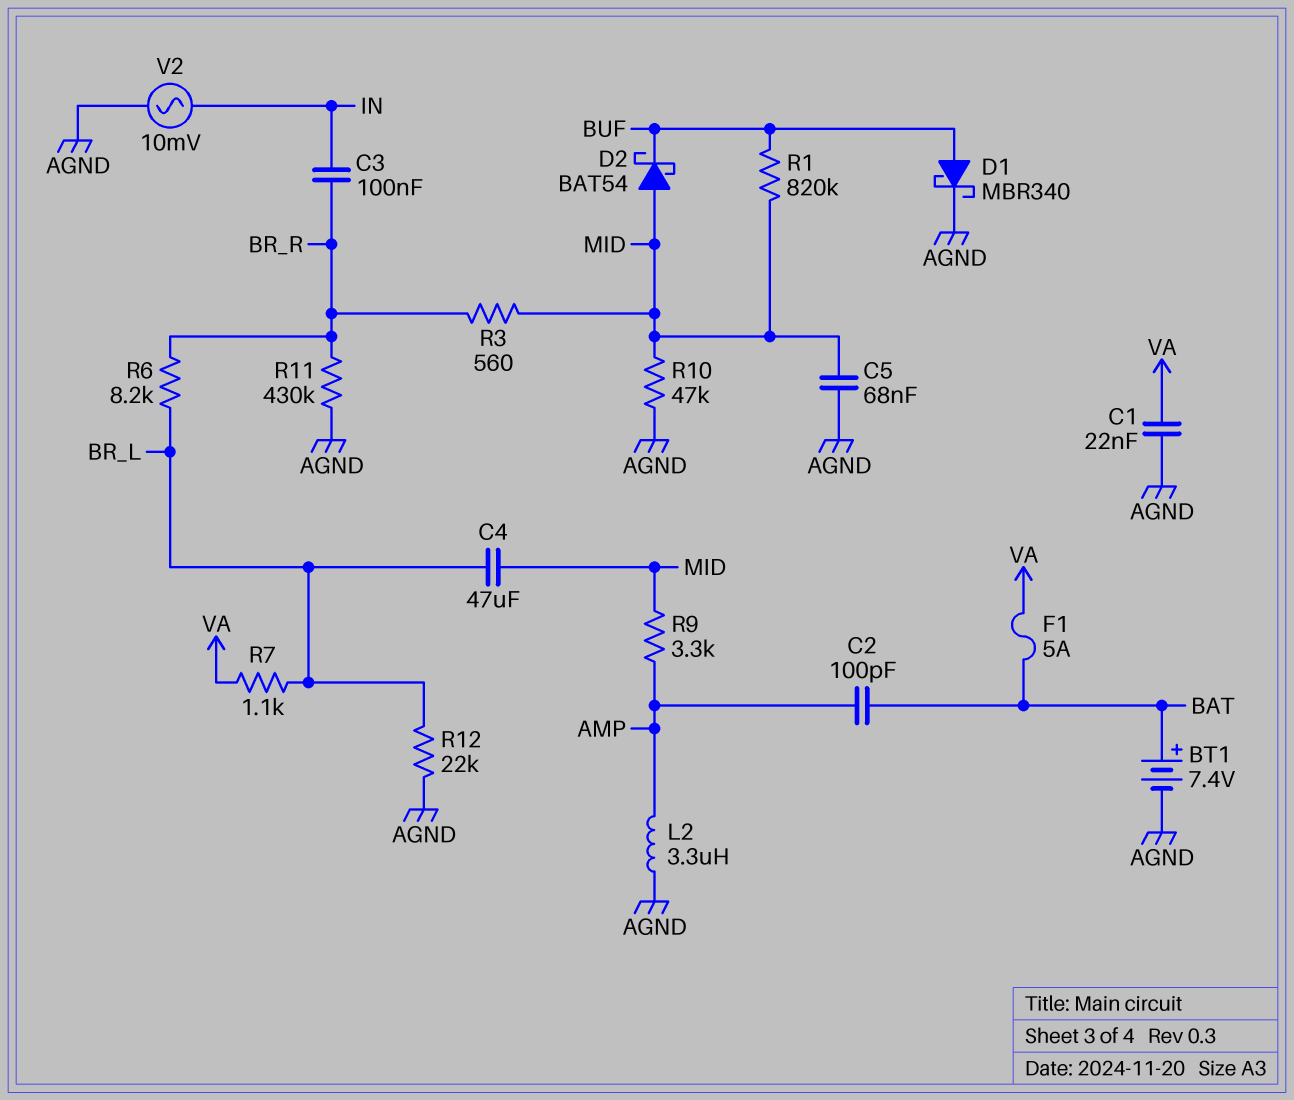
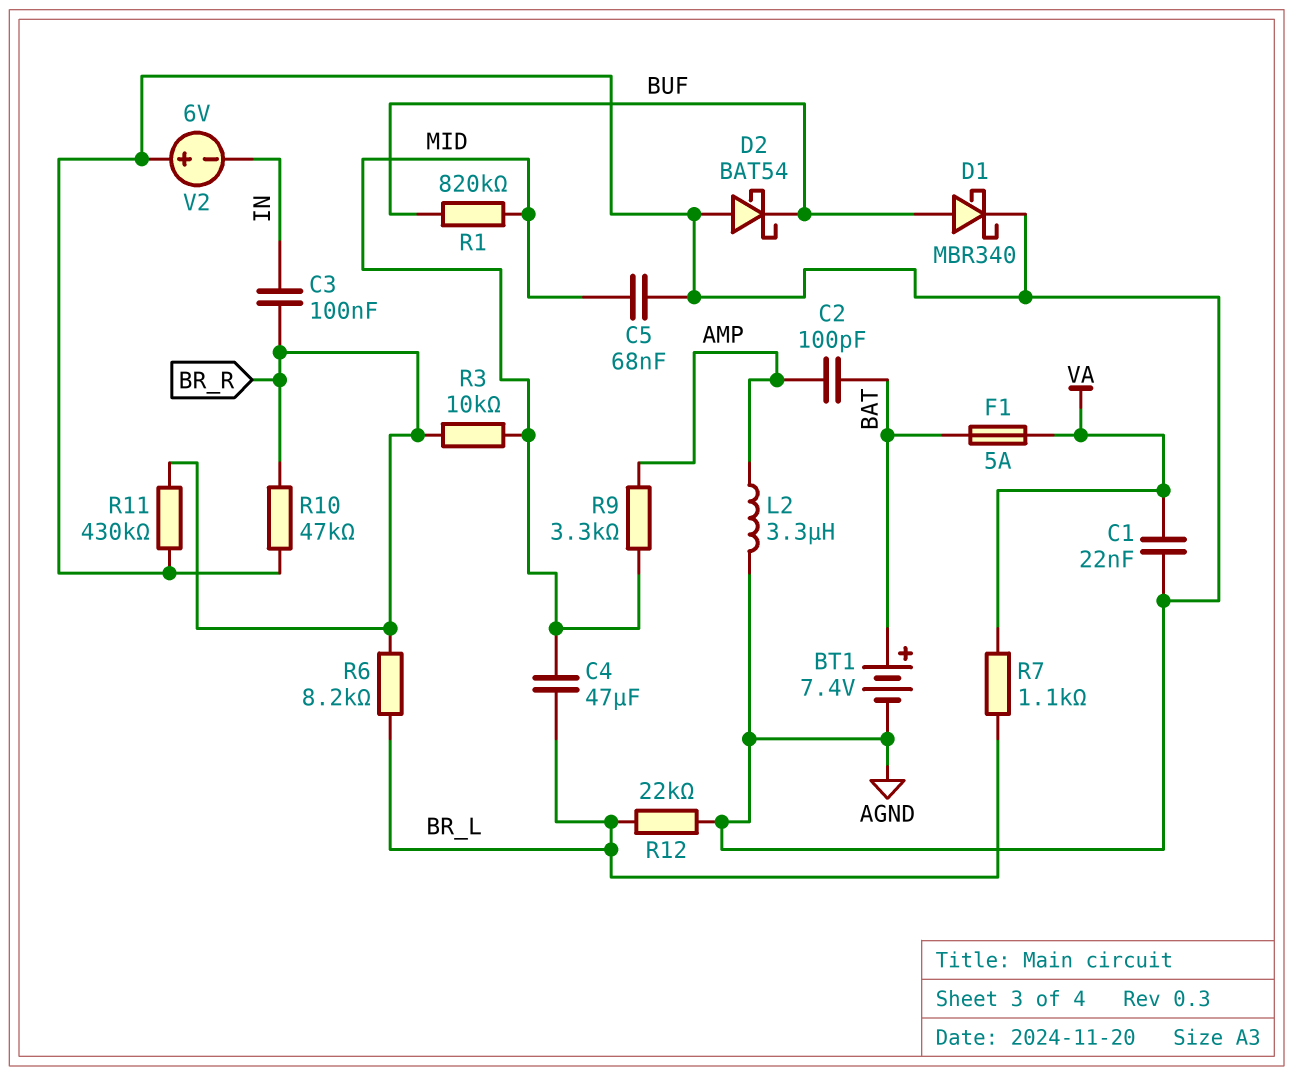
D2: schottky BAT54 (A MID, K BUF) -> schottky BAT54 (A AGND, K BUF)
R3: 560 (BR_R, MID) -> 10k (BR_R, MID)
R10: 47k (AGND, MID) -> 47k (AGND, BR_R)
V2: AC 10mV (AGND, IN) -> 6V (plus AGND, minus IN)

